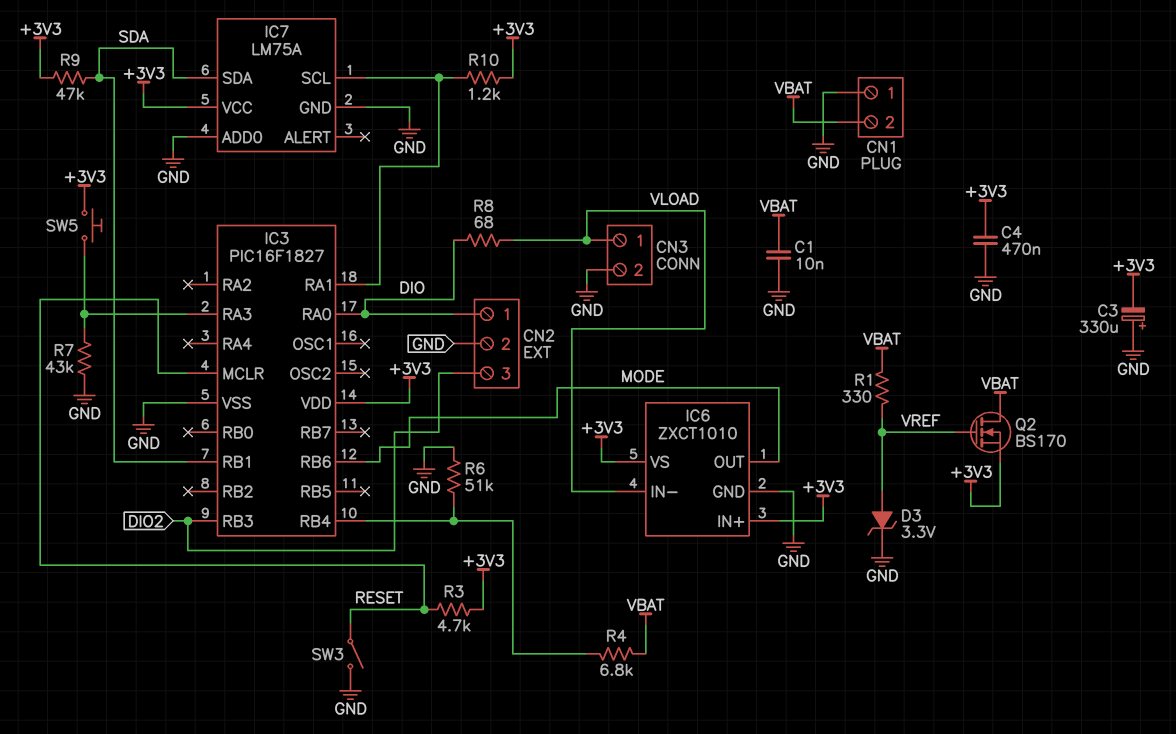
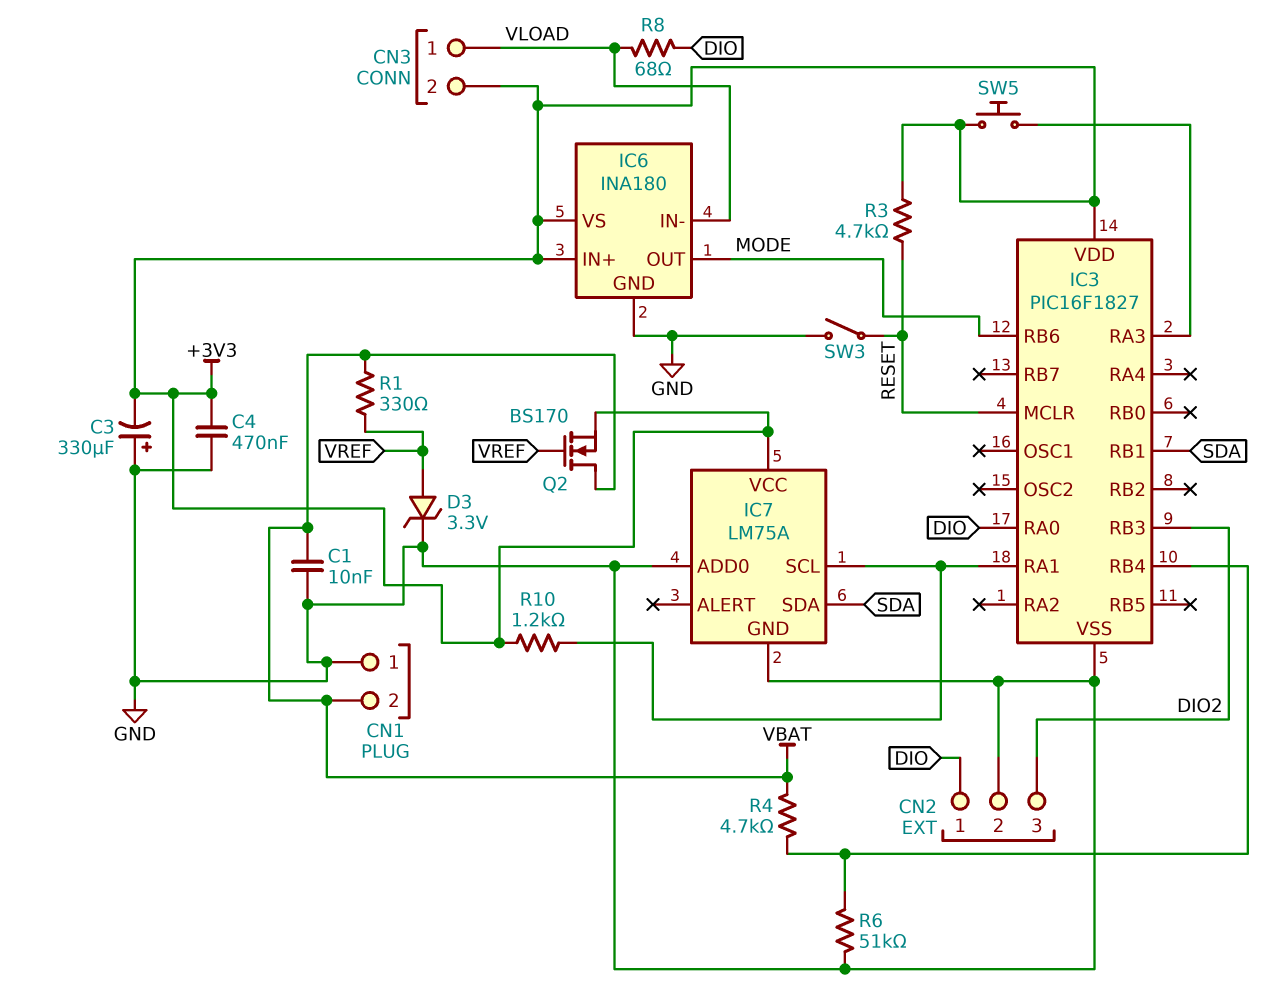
CN3 pin 2: GND -> +3V3
IC6: ZXCT1010 -> INA180
R4: 6.8k (IC3/RB4, VBAT) -> 4.7k (IC3/RB4, VBAT)
R7: 43k (GND, IC3/RA3) -> none
R9: 47k (+3V3, SDA) -> none

